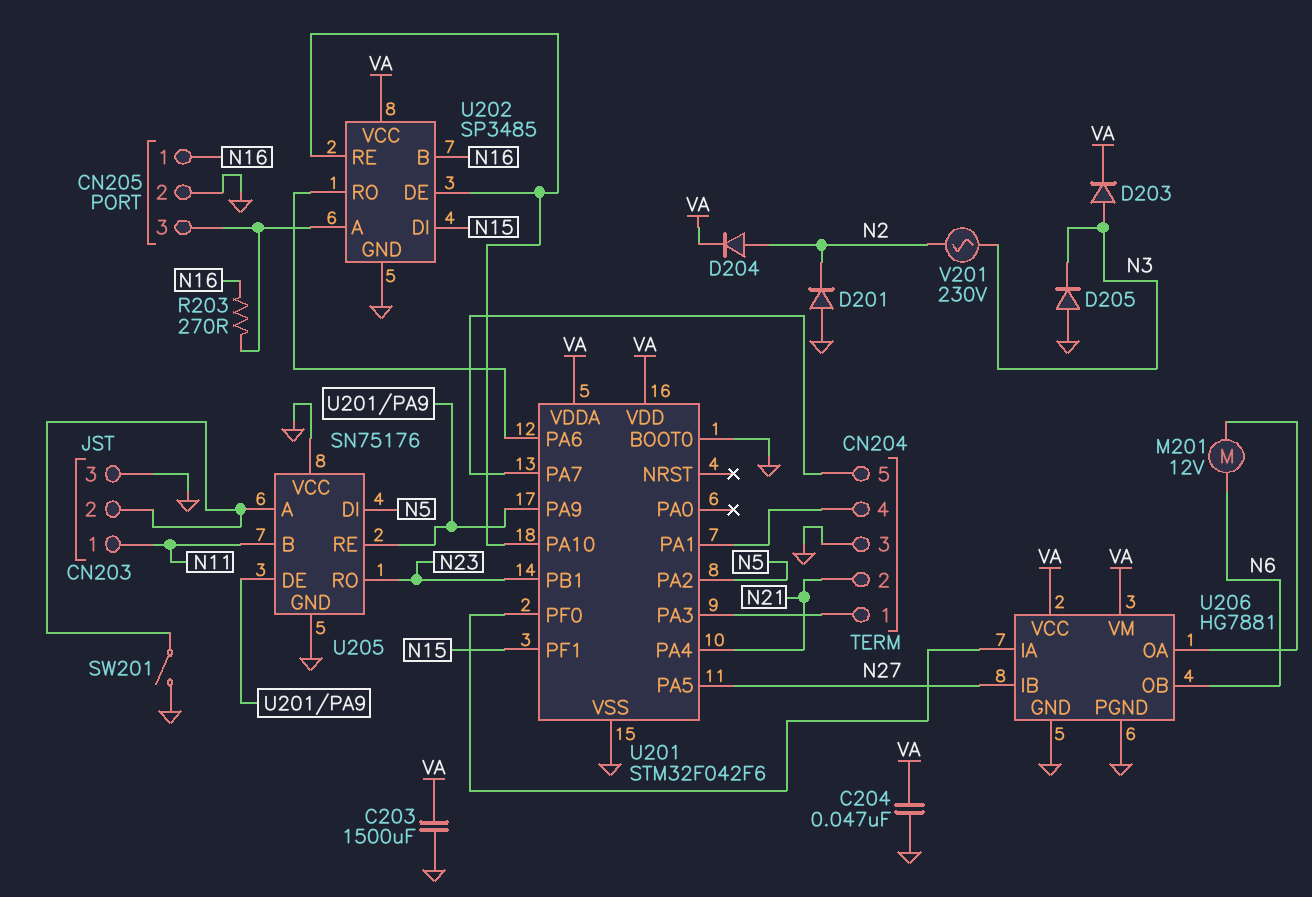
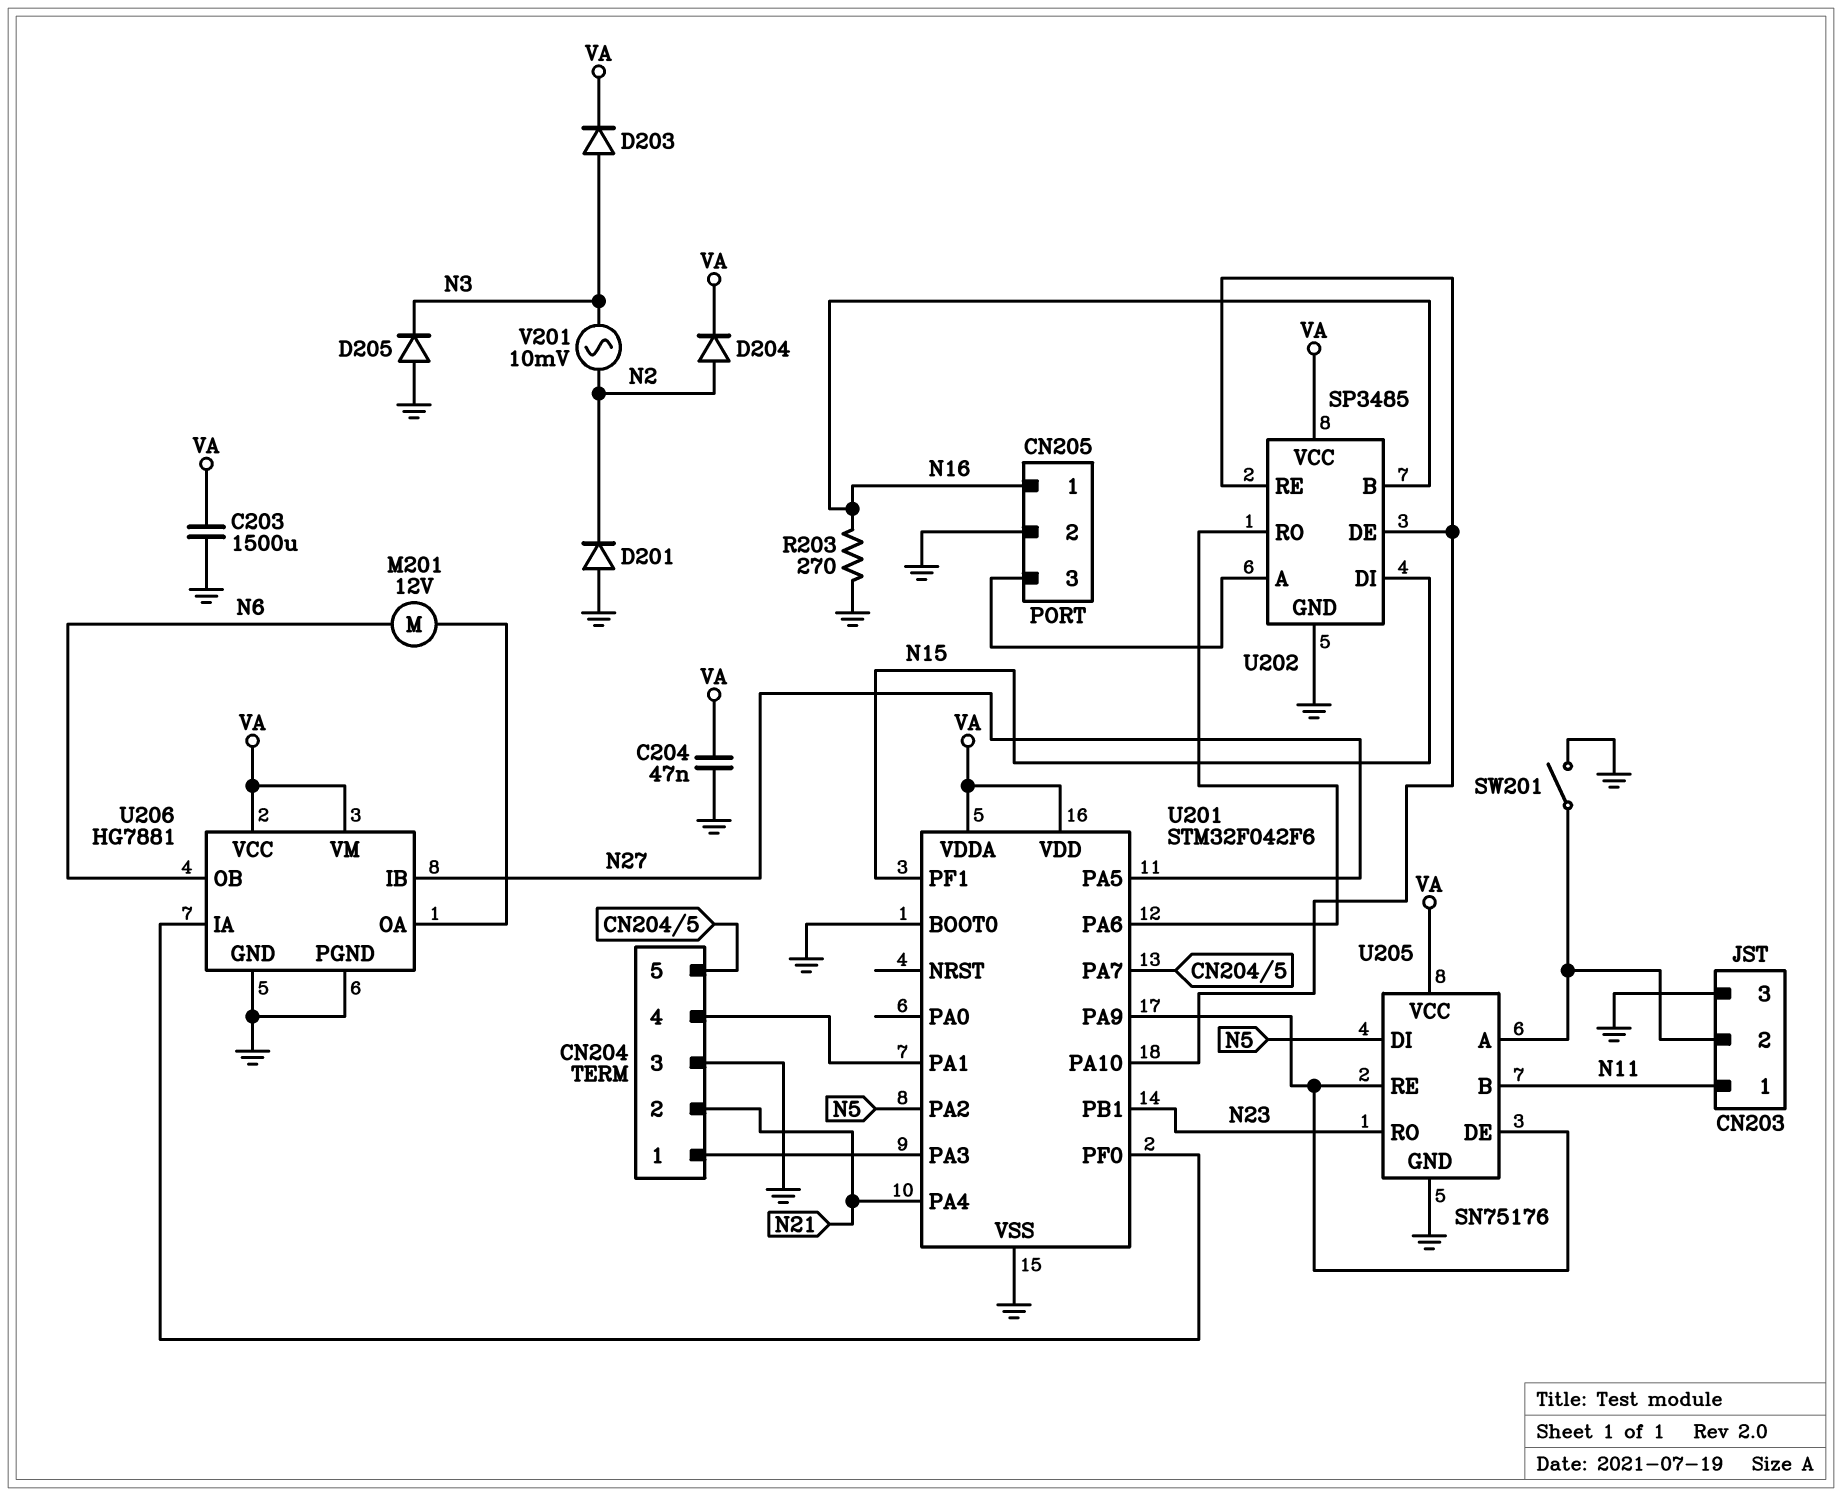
R203: 270 (CN205/3, N16) -> 270 (GND, N16)
U205 pin VCC: GND -> VA
V201: AC 230V (N2, N3) -> AC 10mV (N2, N3)

